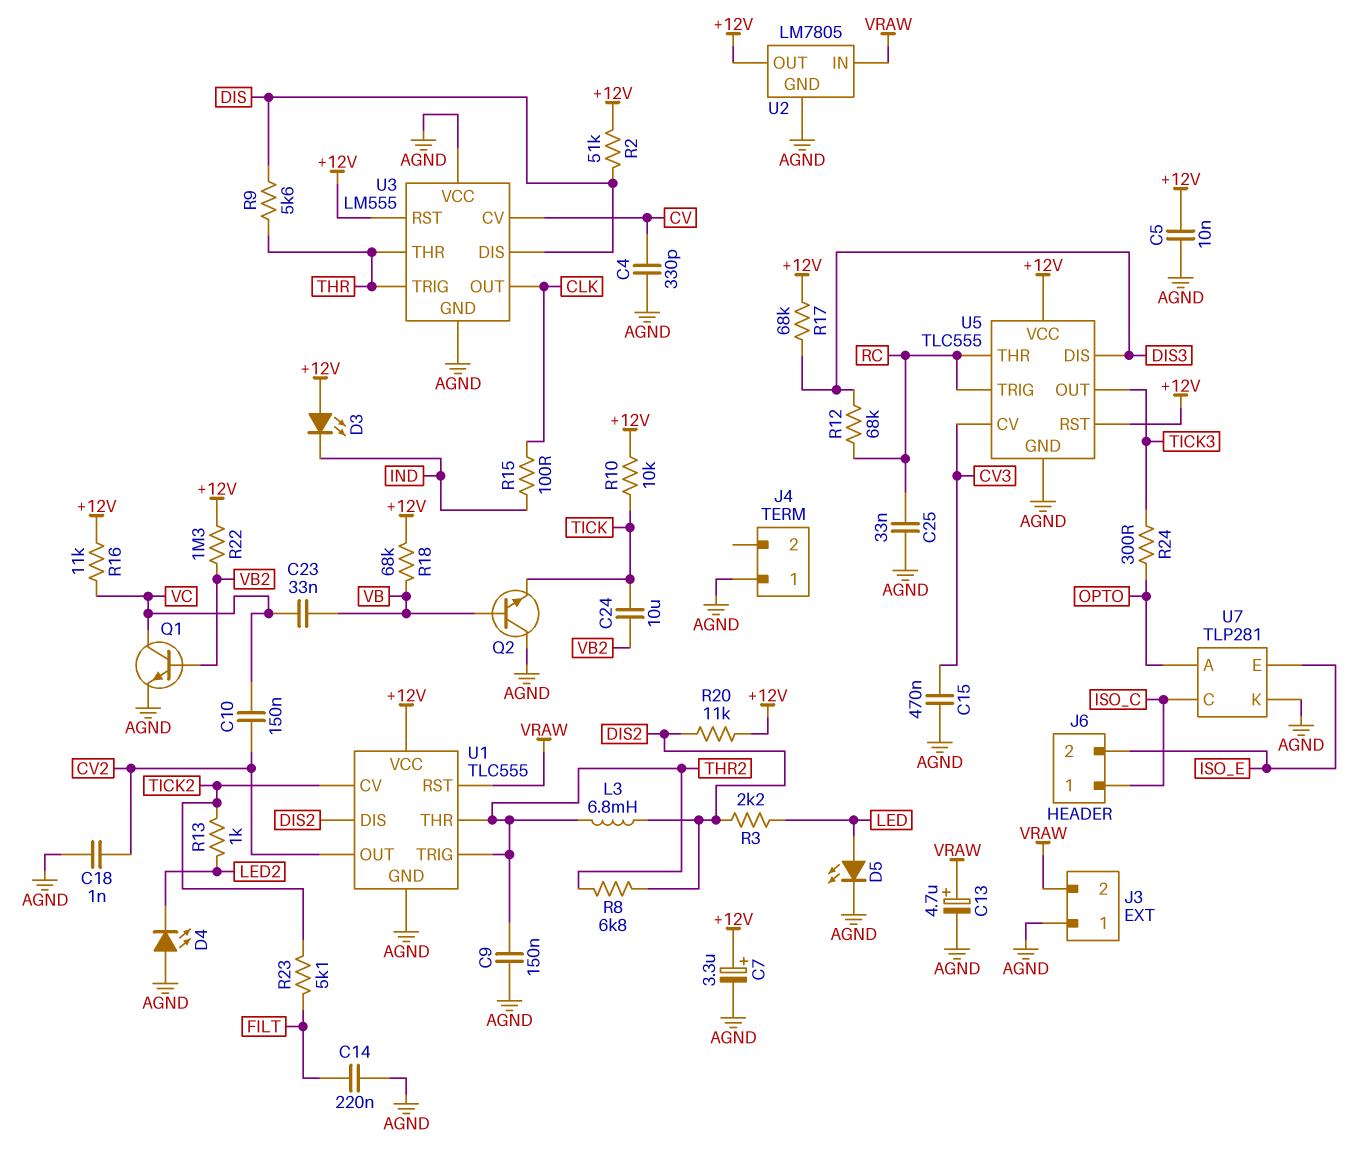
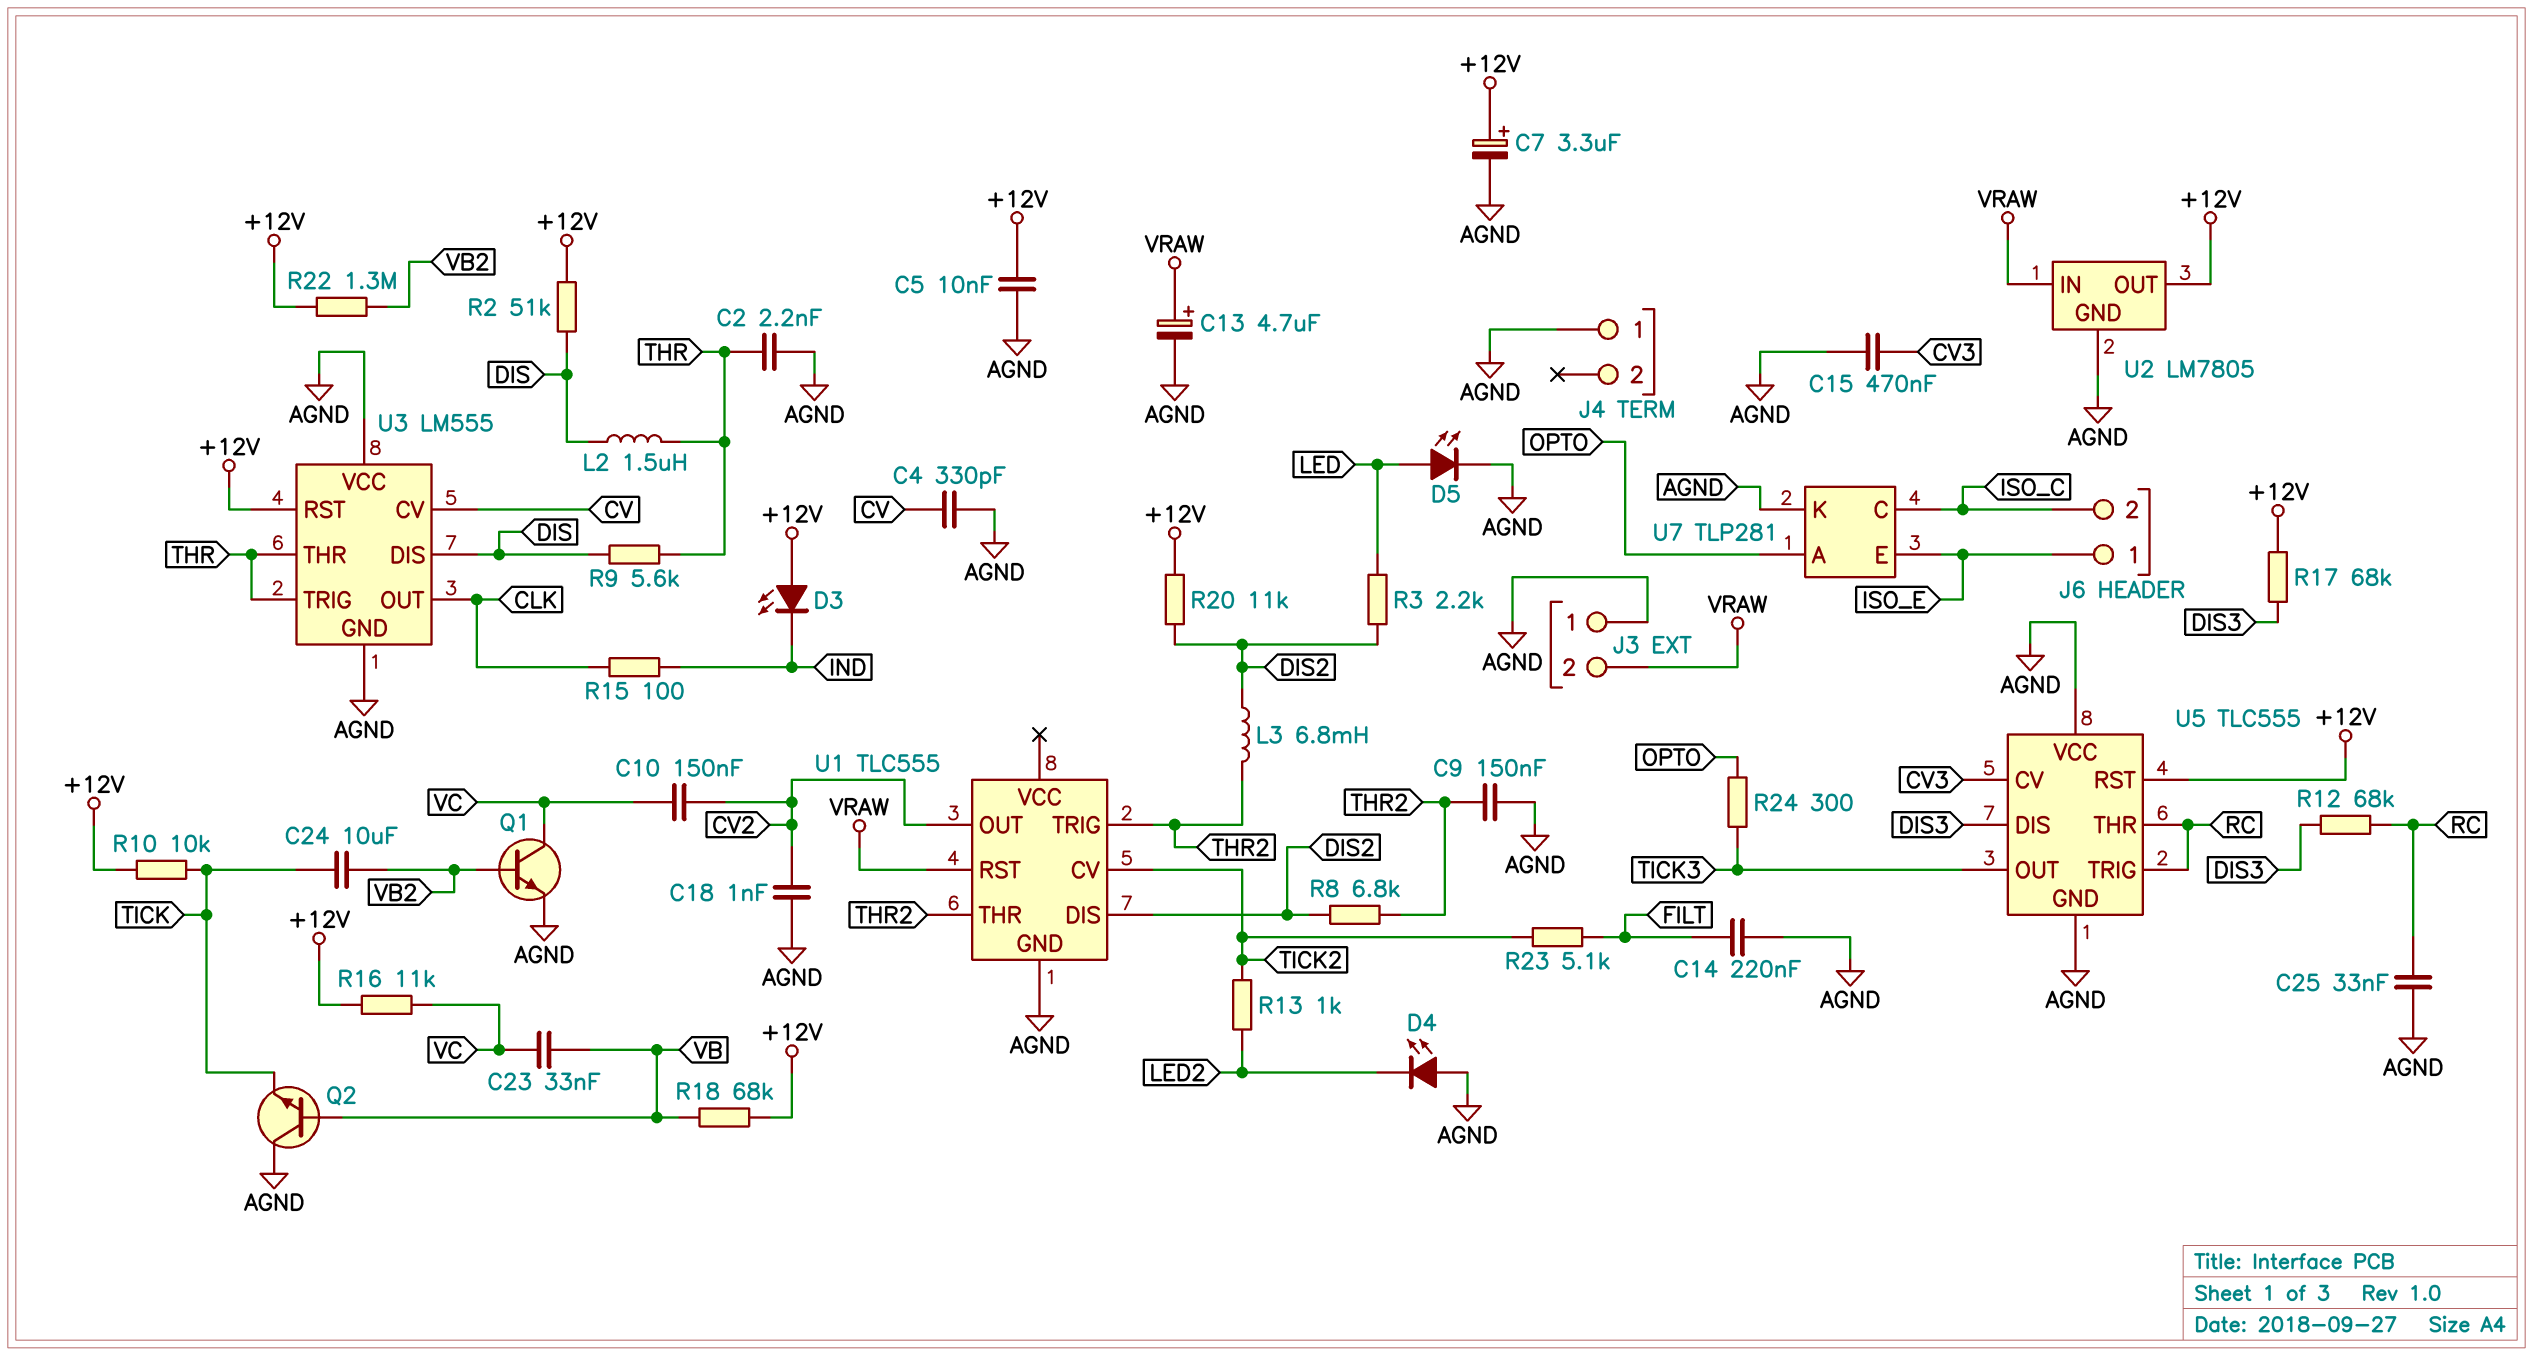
C2: none -> 2.2nF (AGND, THR)
J6 pin 1: ISO_C -> ISO_E
J6 pin 2: ISO_E -> ISO_C
L2: none -> 1.5uH (DIS, THR)
U1 pin VCC: +12V -> none
U5 pin VCC: +12V -> AGND

